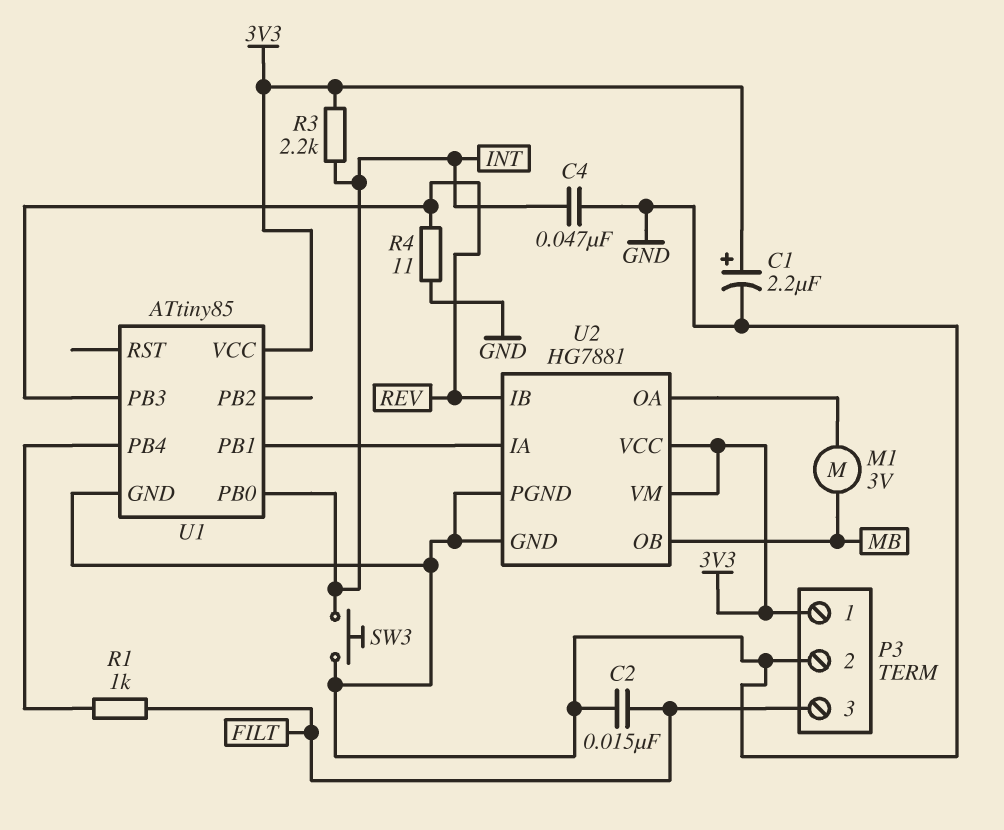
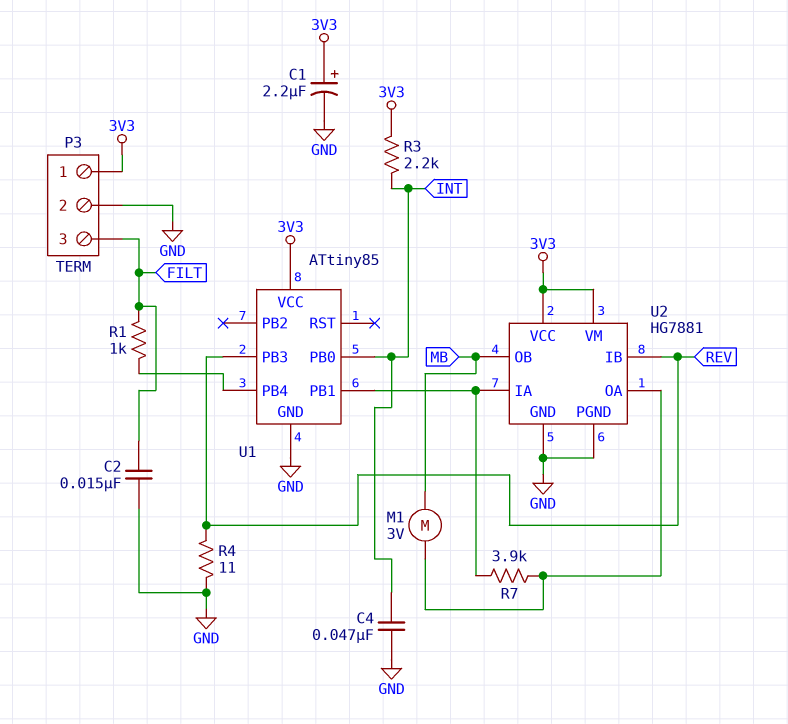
R7: none -> 3.9k (U1/PB1, U2/OA)
SW3: button (GND, INT) -> none

